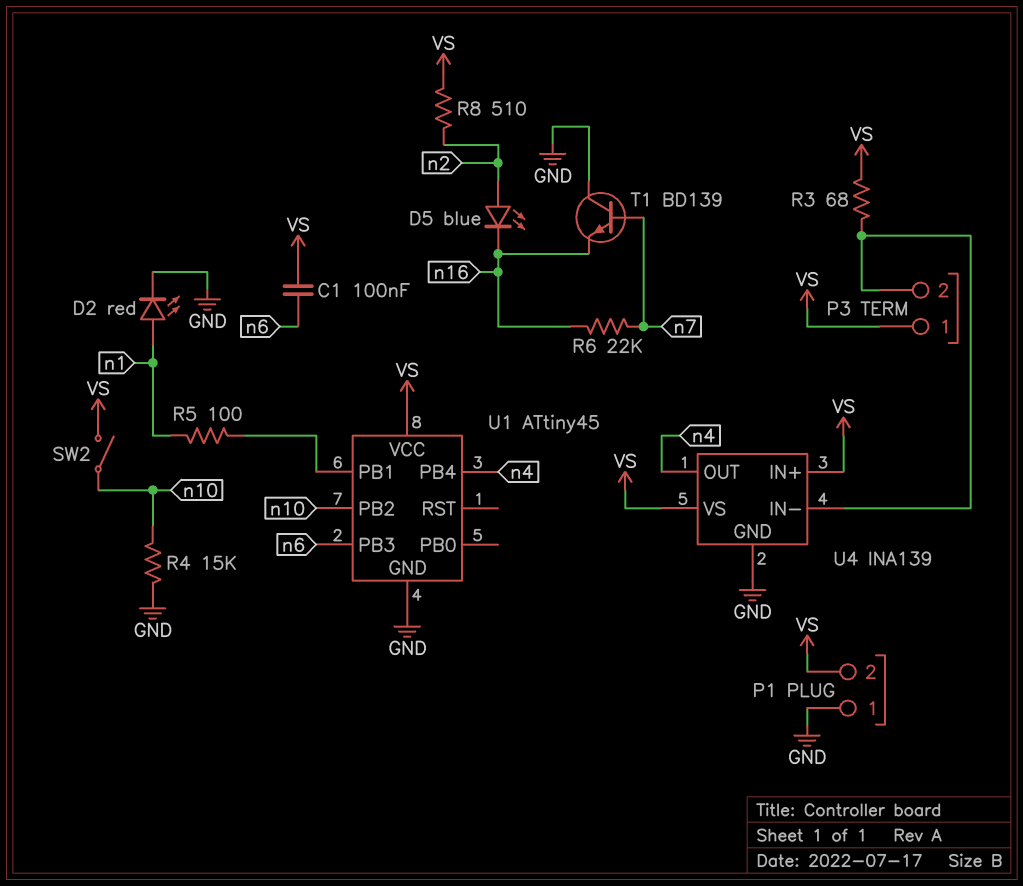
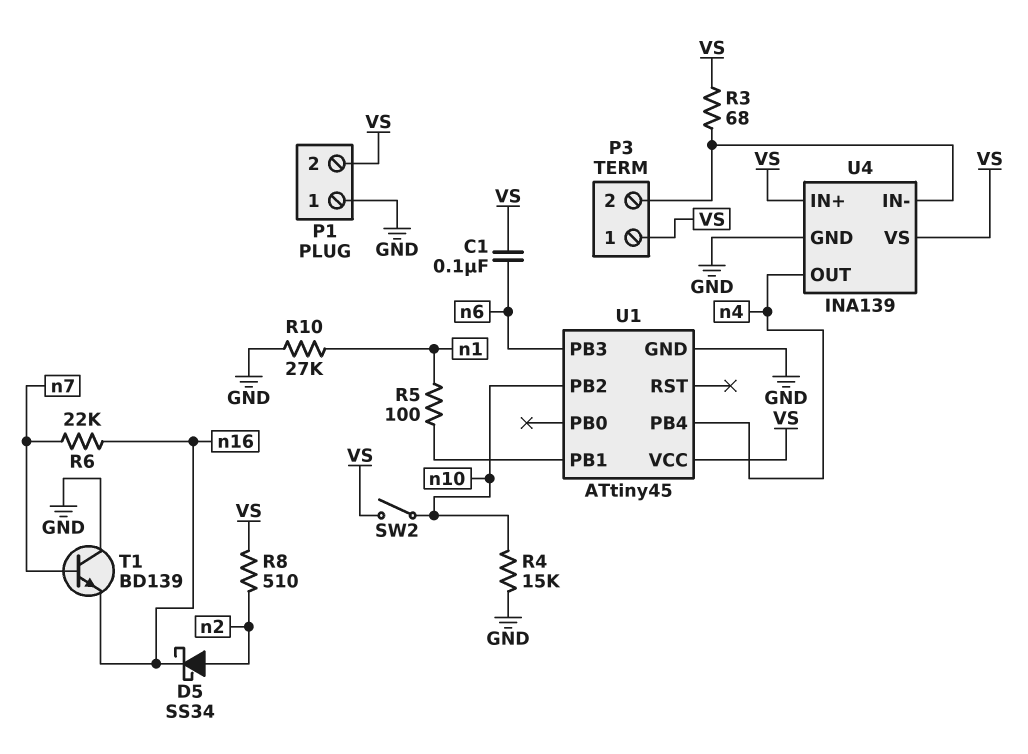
D2: LED red (A n1, K GND) -> none
D5: LED blue (A n2, K n16) -> schottky SS34 (A n2, K n16)
R10: none -> 27k (GND, n1)

